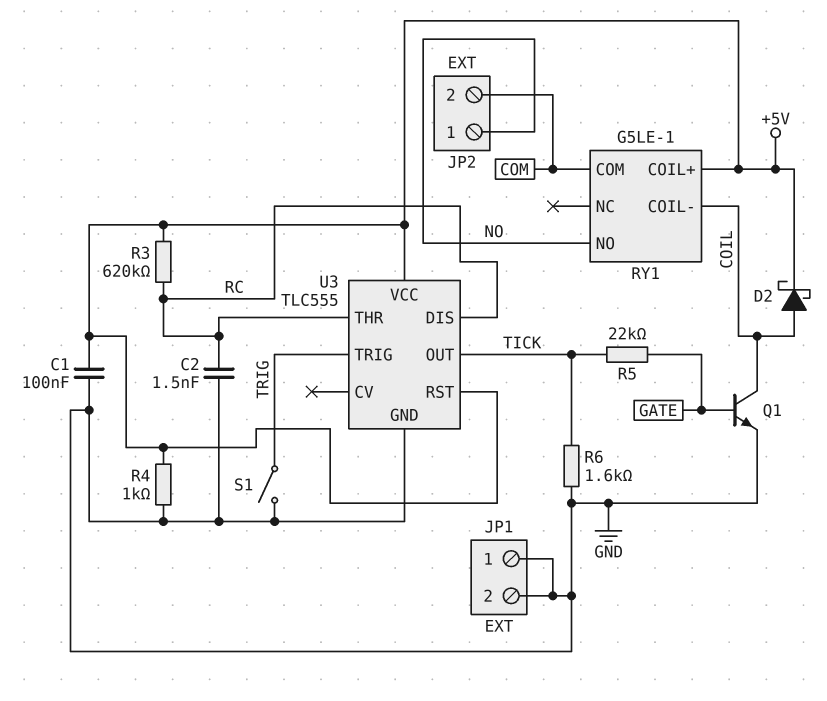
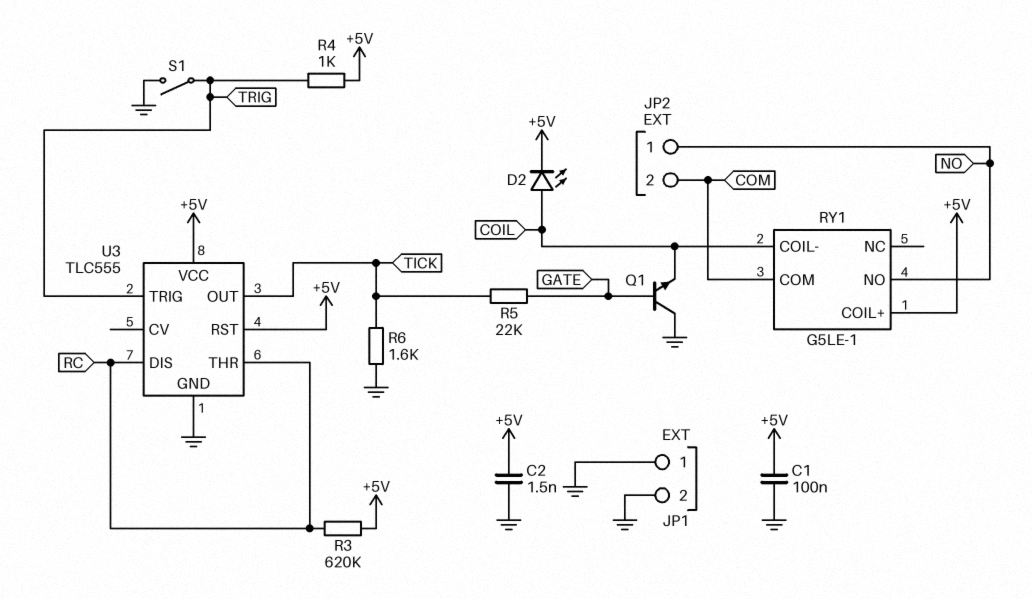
C2: 1.5nF (GND, RC) -> 1.5nF (+5V, GND)
D2: schottky (A COIL, K +5V) -> LED (A COIL, K +5V)
Q1: NPN (B GATE, C COIL, E GND) -> NPN (B GATE, C GND, E COIL)
R4: 1k (+5V, GND) -> 1k (+5V, TRIG)

